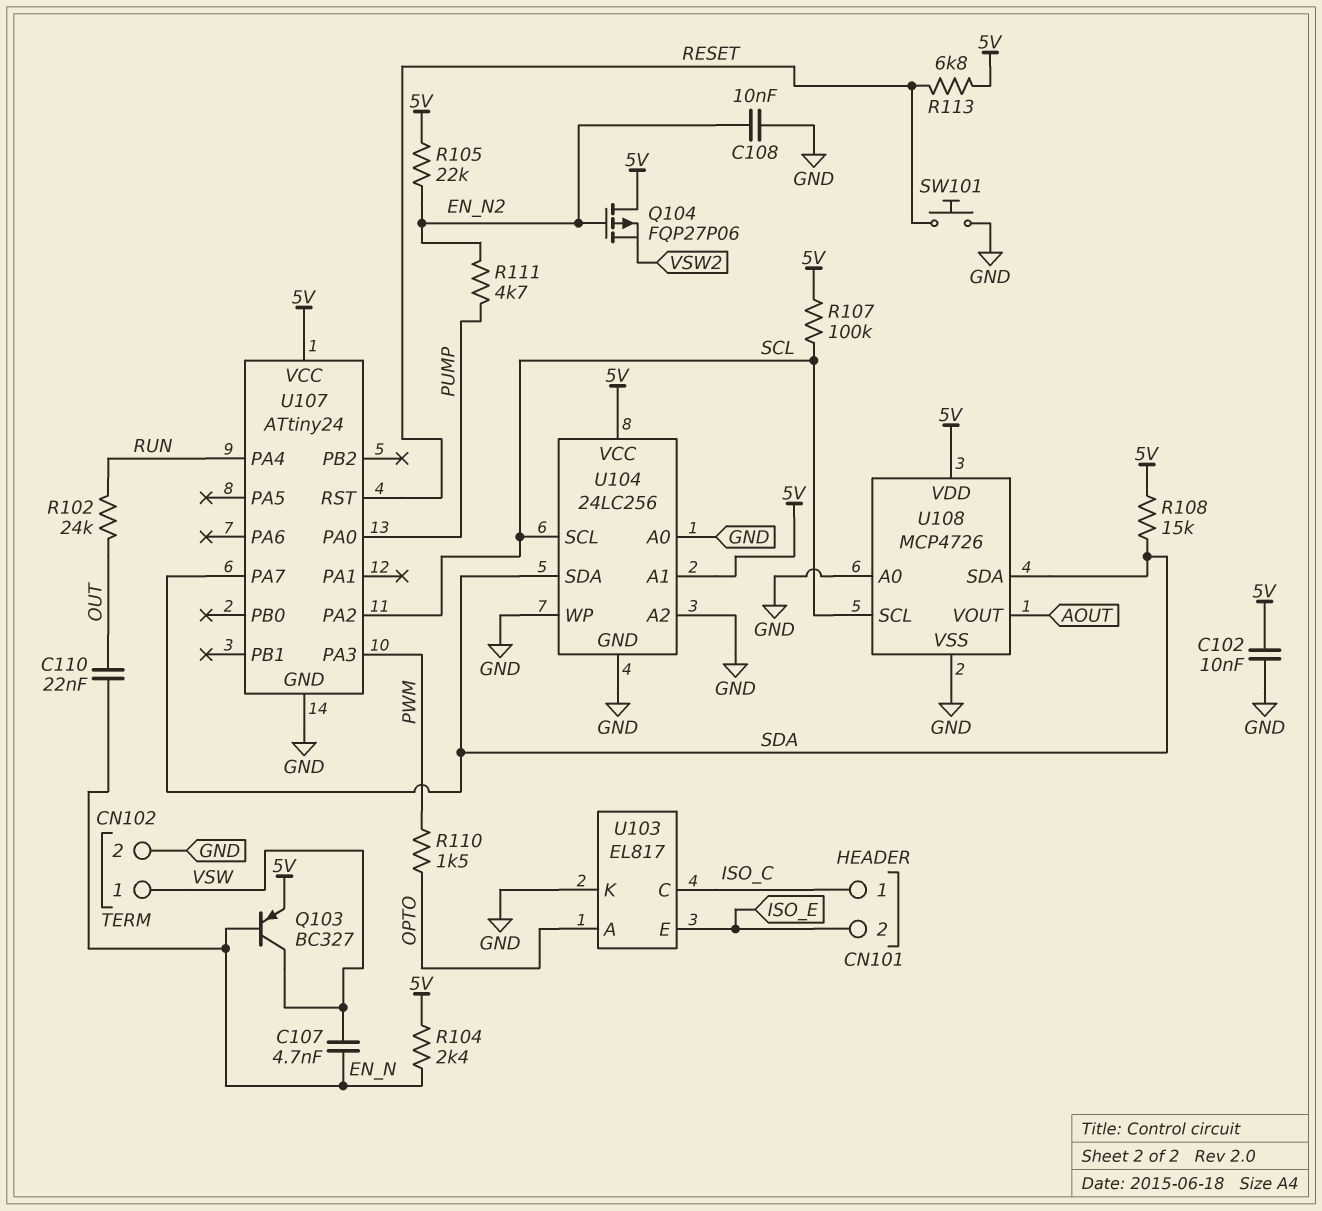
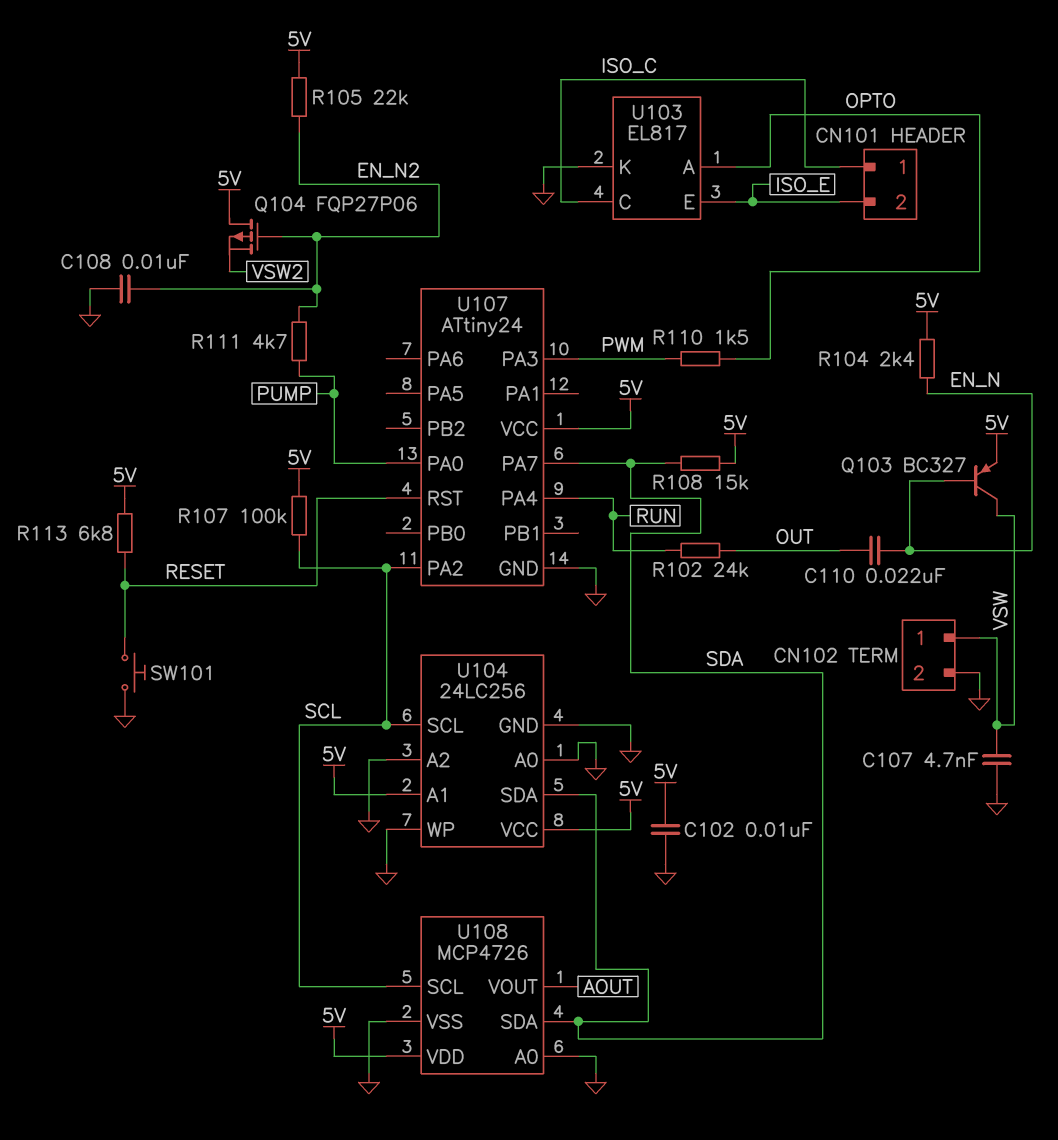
C107: 4.7nF (EN_N, VSW) -> 4.7nF (GND, VSW)

